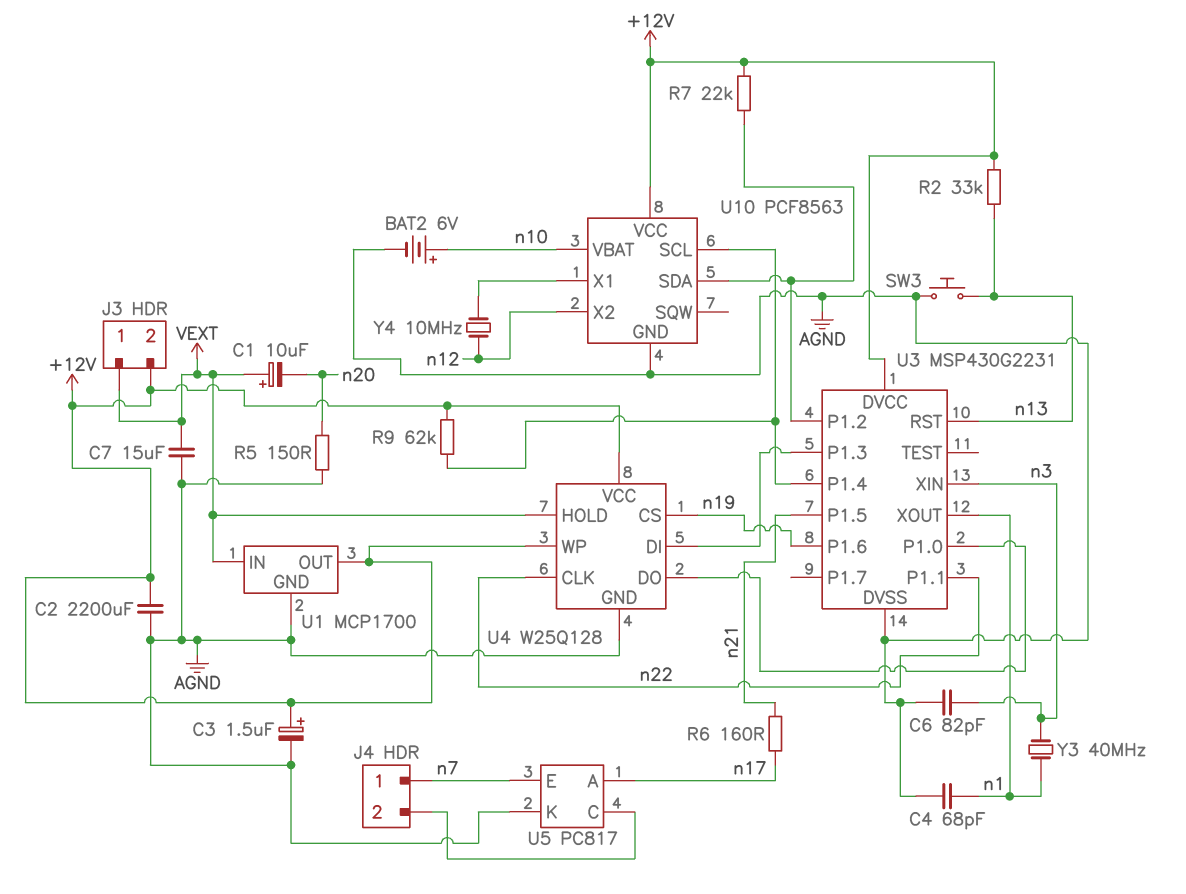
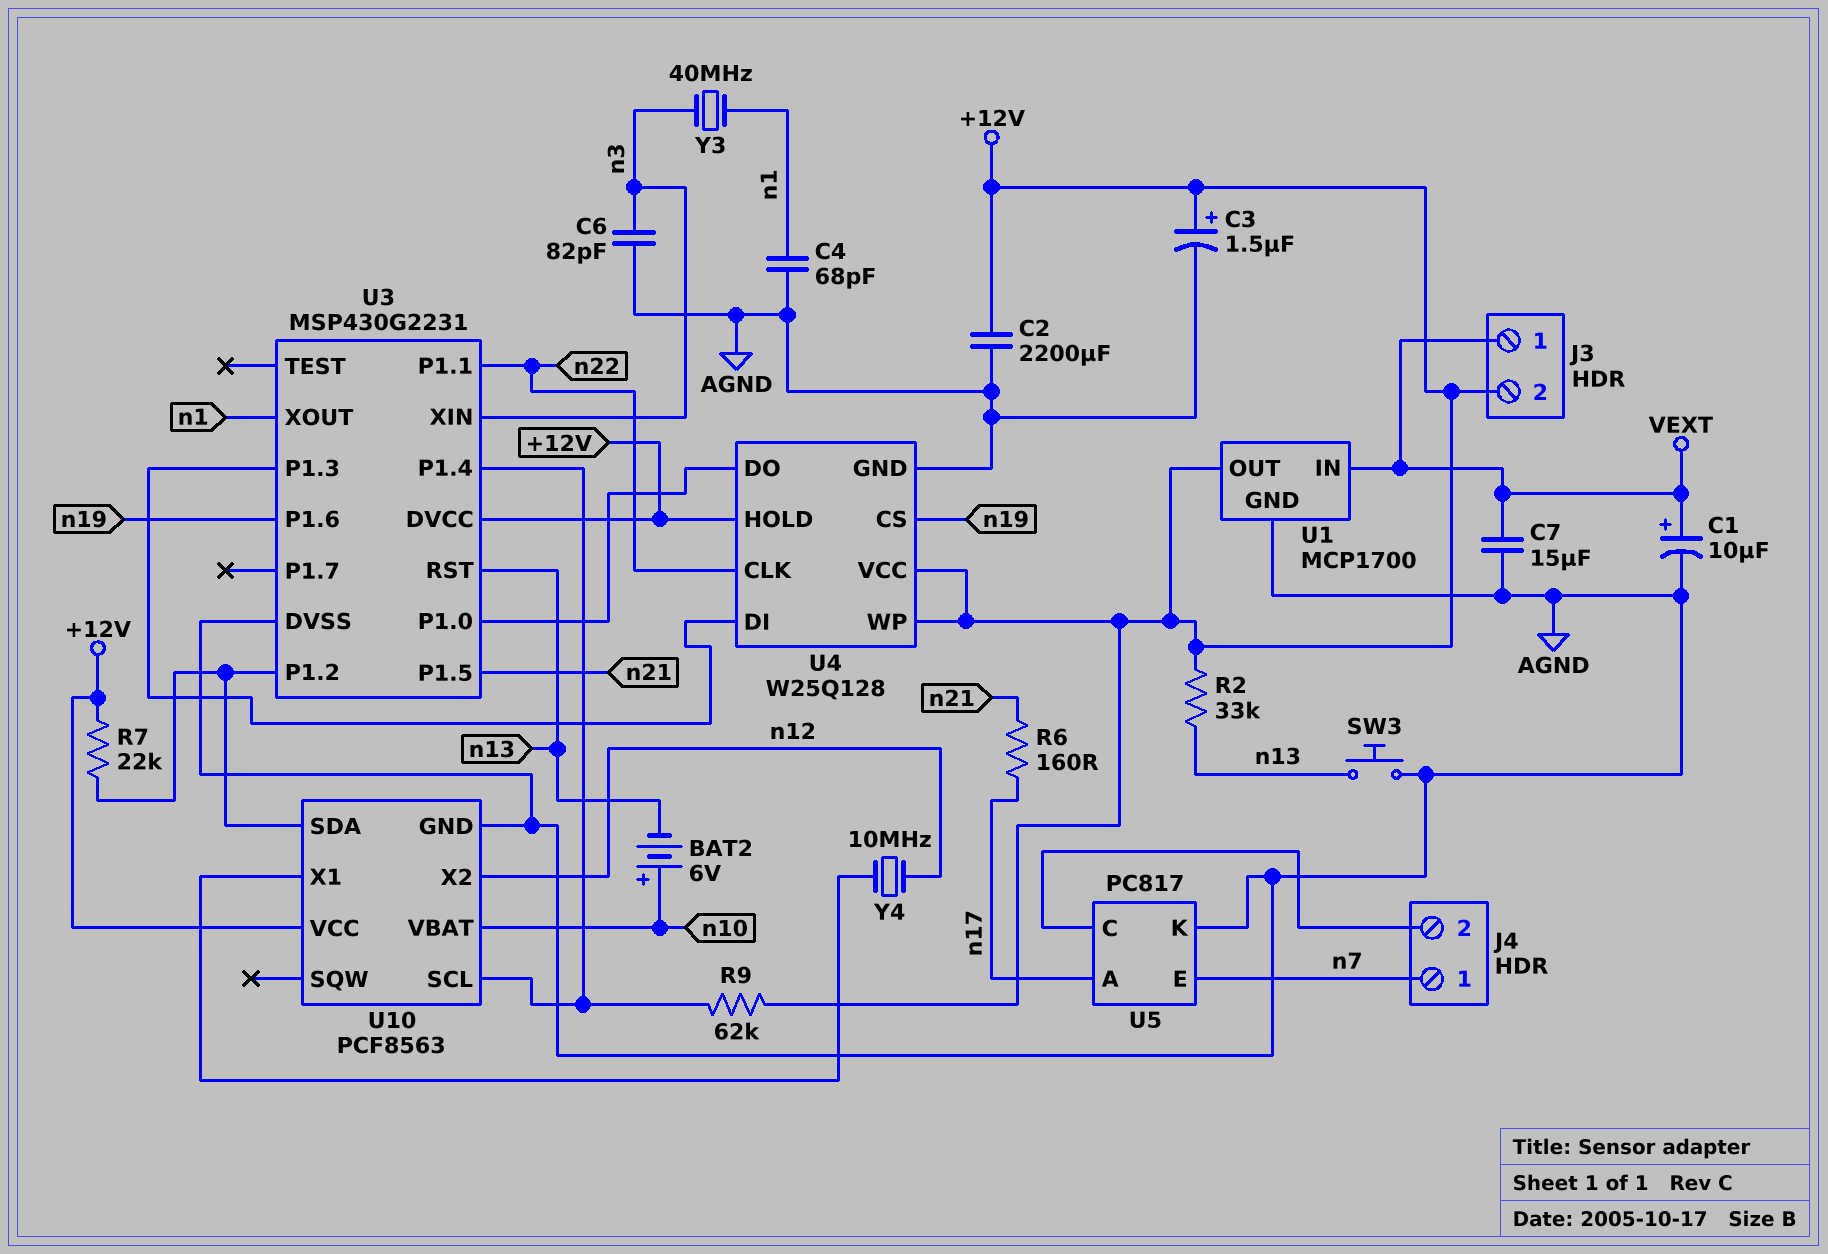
BAT2: 6V (plus n10, minus AGND) -> 6V (plus n10, minus n13)
C1: 10uF (plus VEXT, minus n20) -> 10uF (plus VEXT, minus AGND)
R5: 150 (AGND, n20) -> none
U4 pin HOLD: VEXT -> +12V

